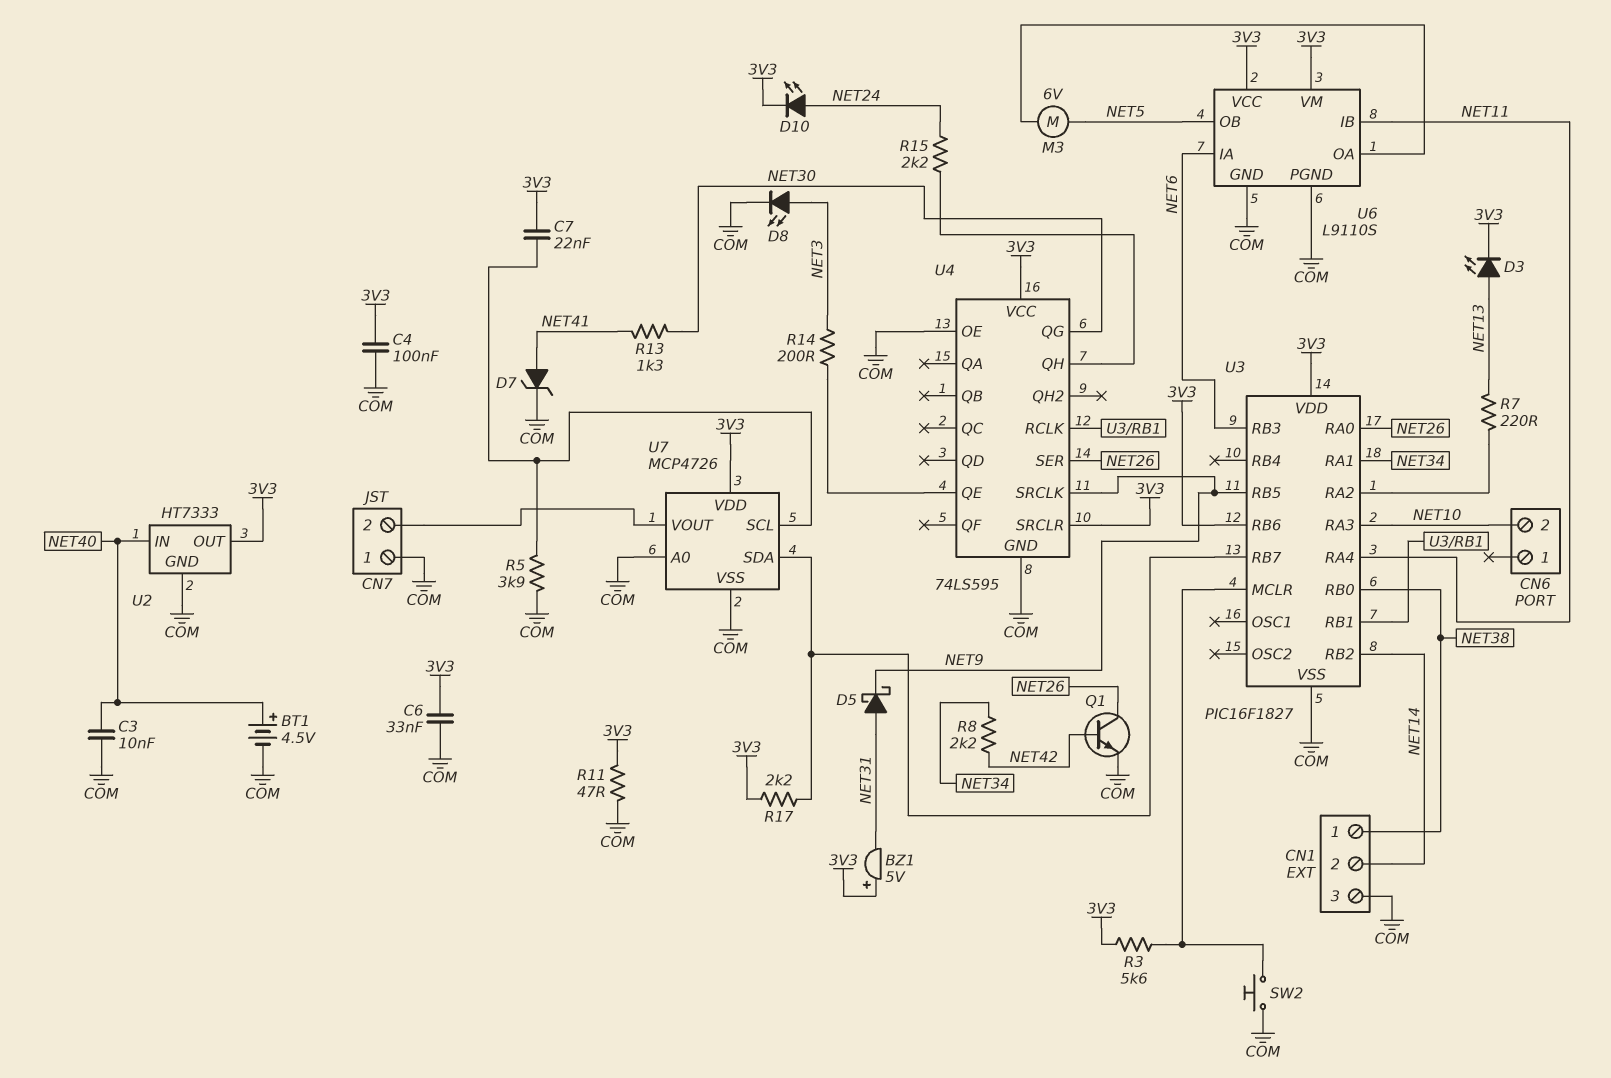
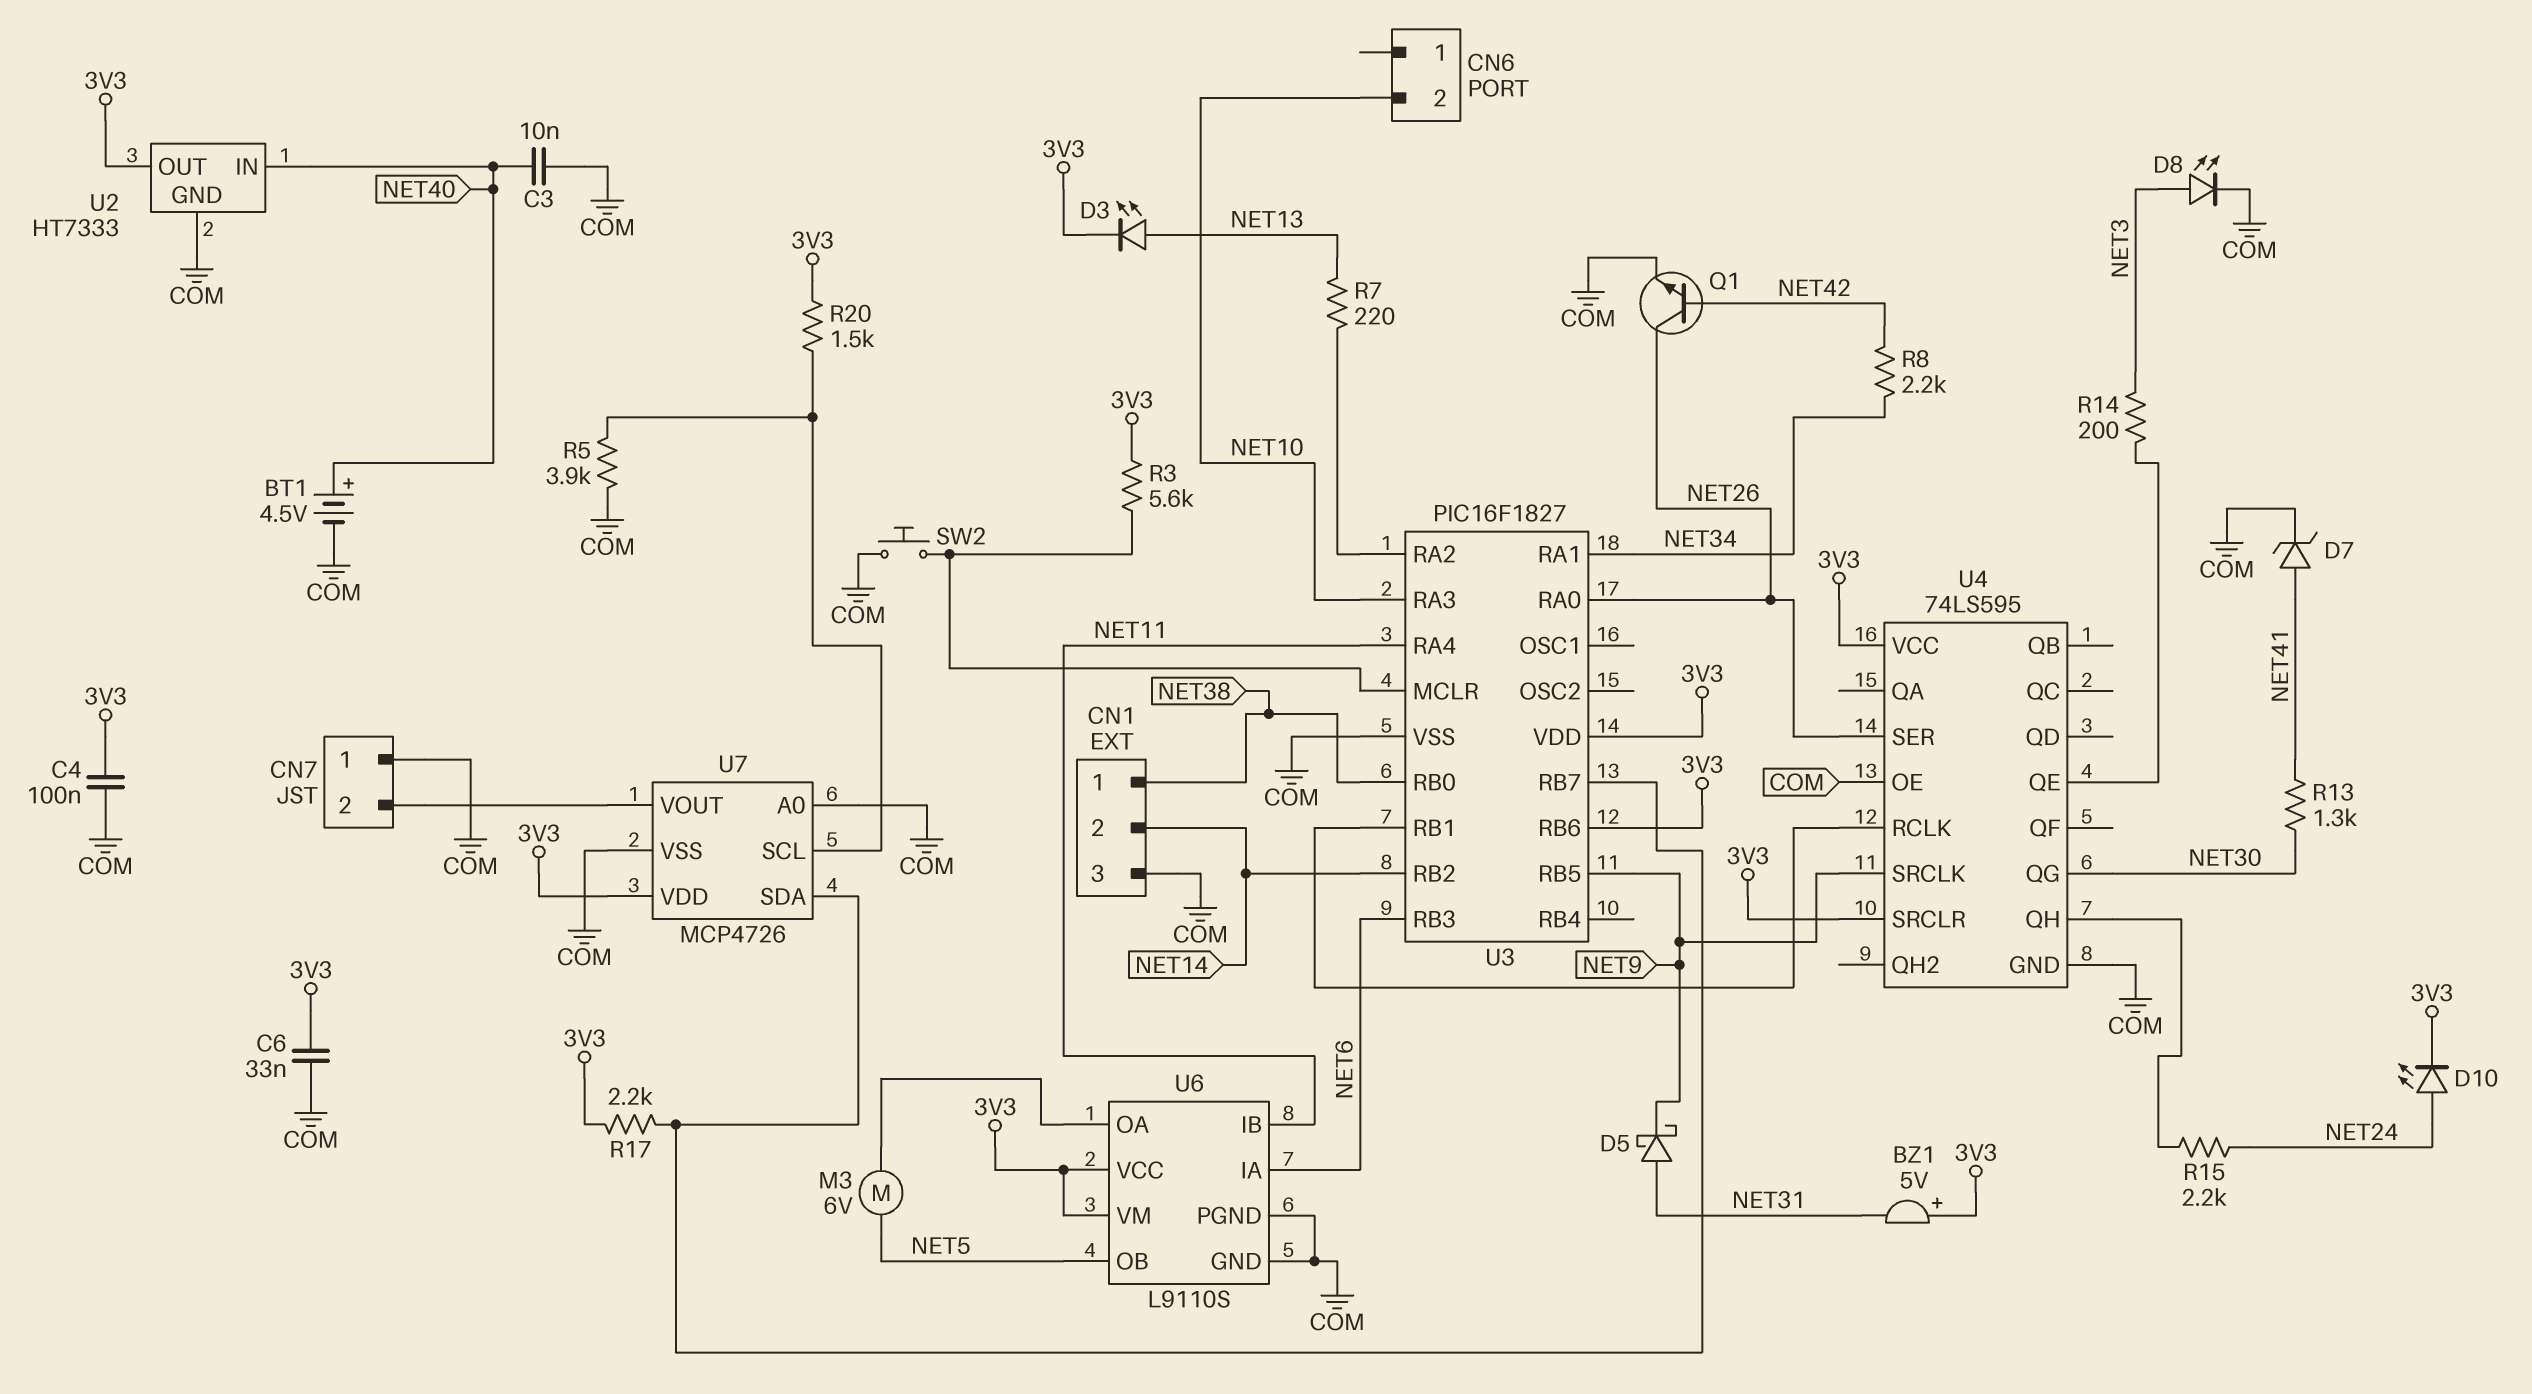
C7: 22nF (3V3, U7/SCL) -> none
R11: 47 (3V3, COM) -> none
R20: none -> 1.5k (3V3, U7/SCL)

